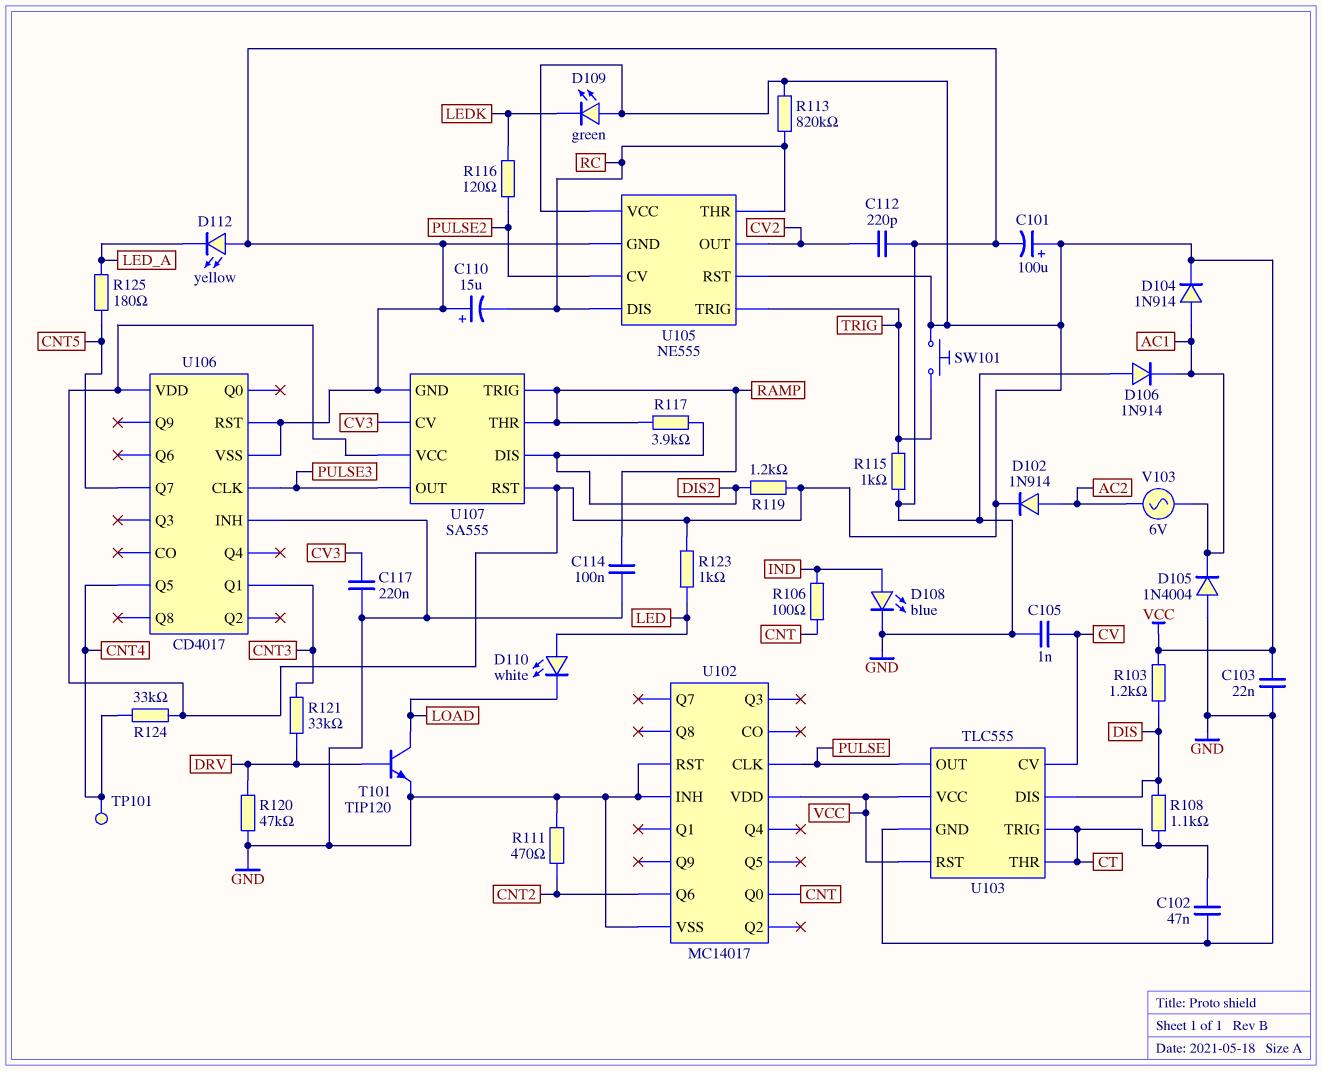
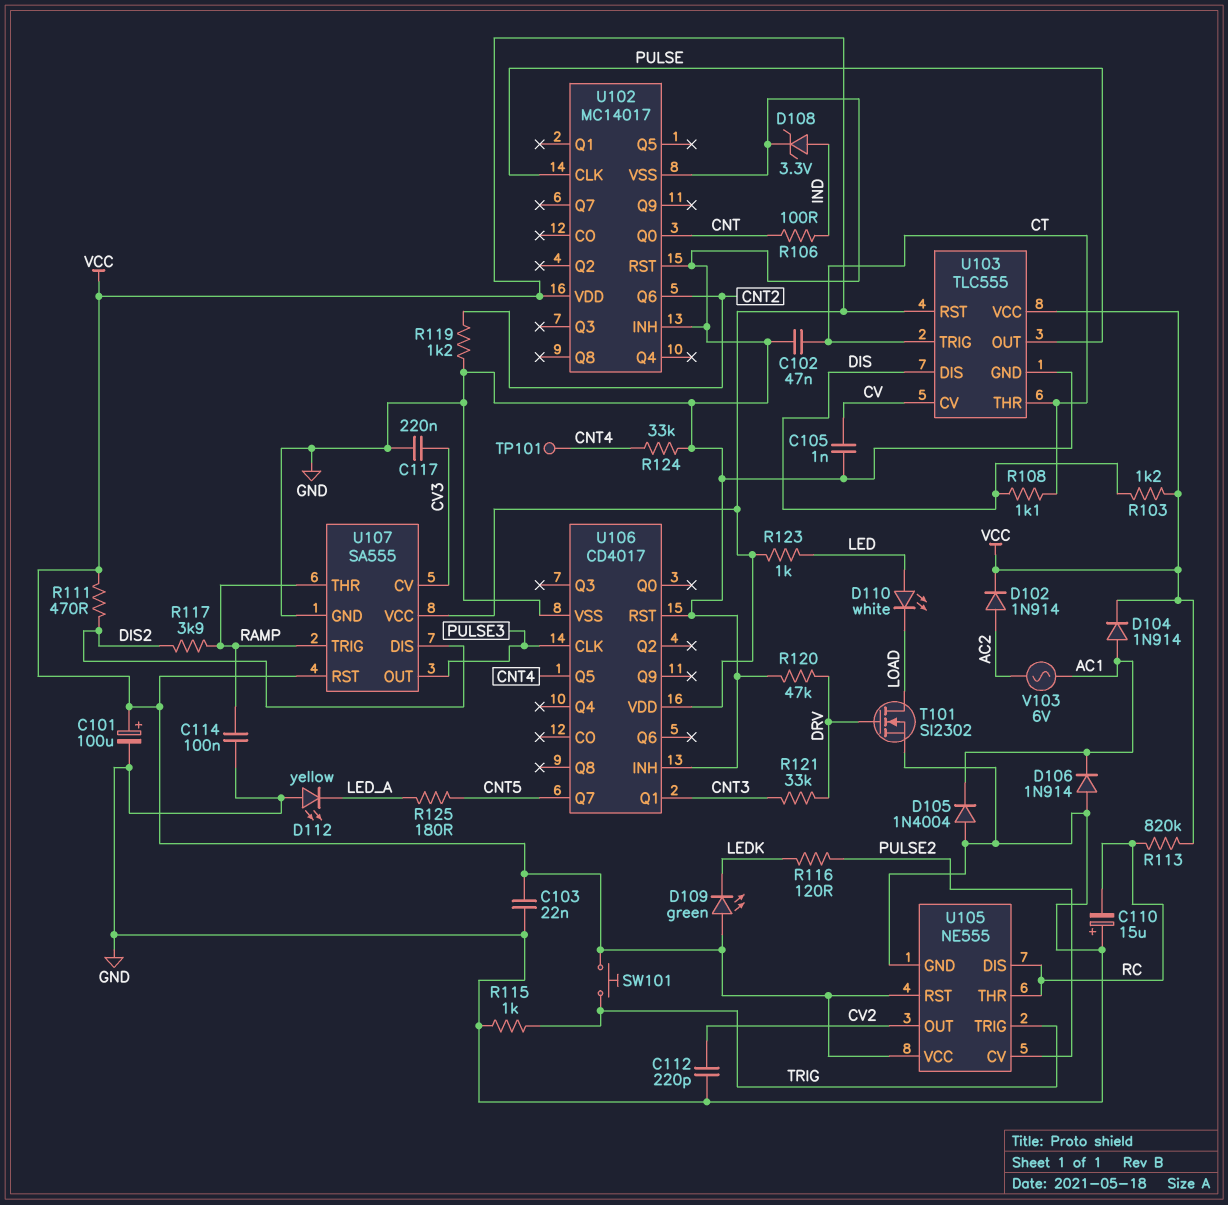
D108: LED blue (A IND, K GND) -> zener 3.3V (A IND, K GND)
R111: 470 (CNT2, GND) -> 470 (DIS2, VCC)
R119: 1.2k (DIS2, VCC) -> 1.2k (CNT2, GND)
R124: 33k (CNT4, VCC) -> 33k (CNT4, GND)
T101: NPN TIP120 (B DRV, C LOAD, E GND) -> NMOS SI2302 (G DRV, D LOAD, S GND)

